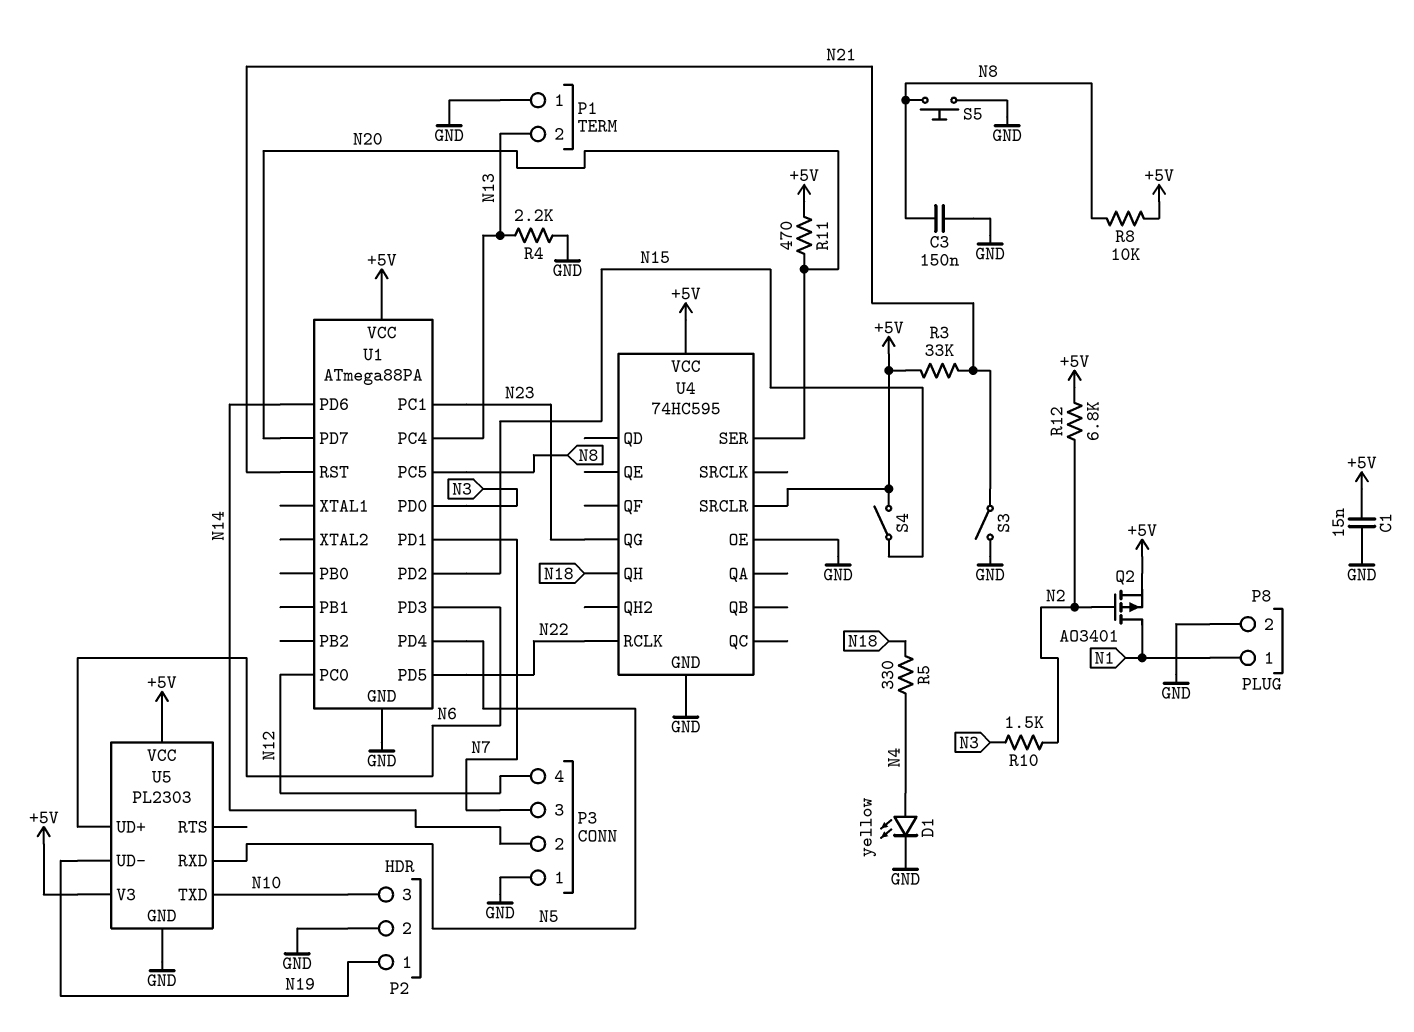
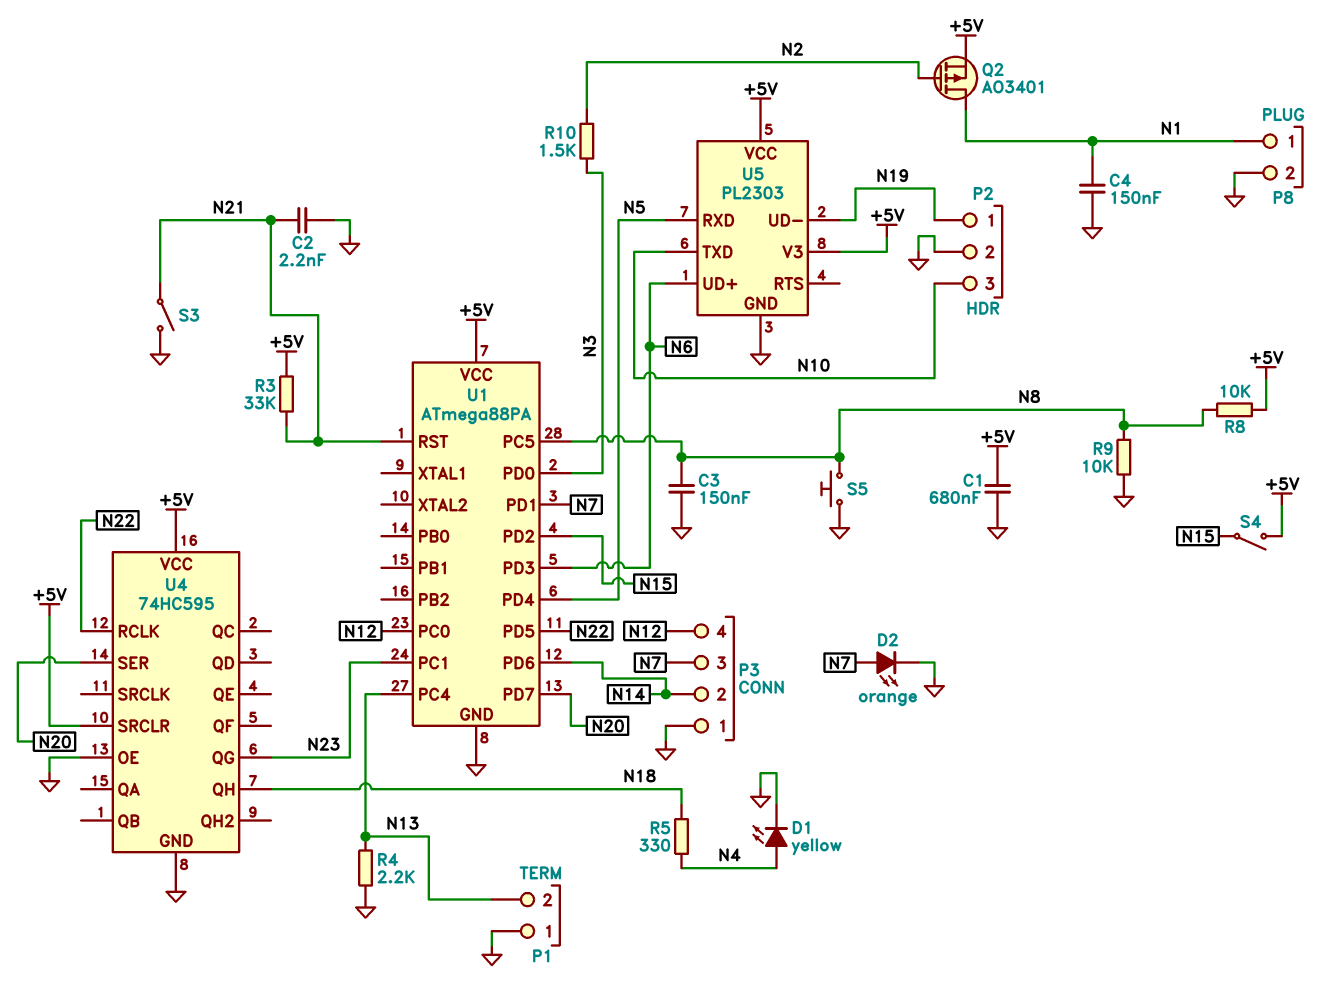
C1: 15nF (+5V, GND) -> 680nF (+5V, GND)
C2: none -> 2.2nF (GND, N21)
C4: none -> 150nF (GND, N1)
D2: none -> LED orange (A N7, K GND)
R9: none -> 10k (GND, N8)
R11: 470 (+5V, N20) -> none
R12: 6.8k (+5V, N2) -> none

